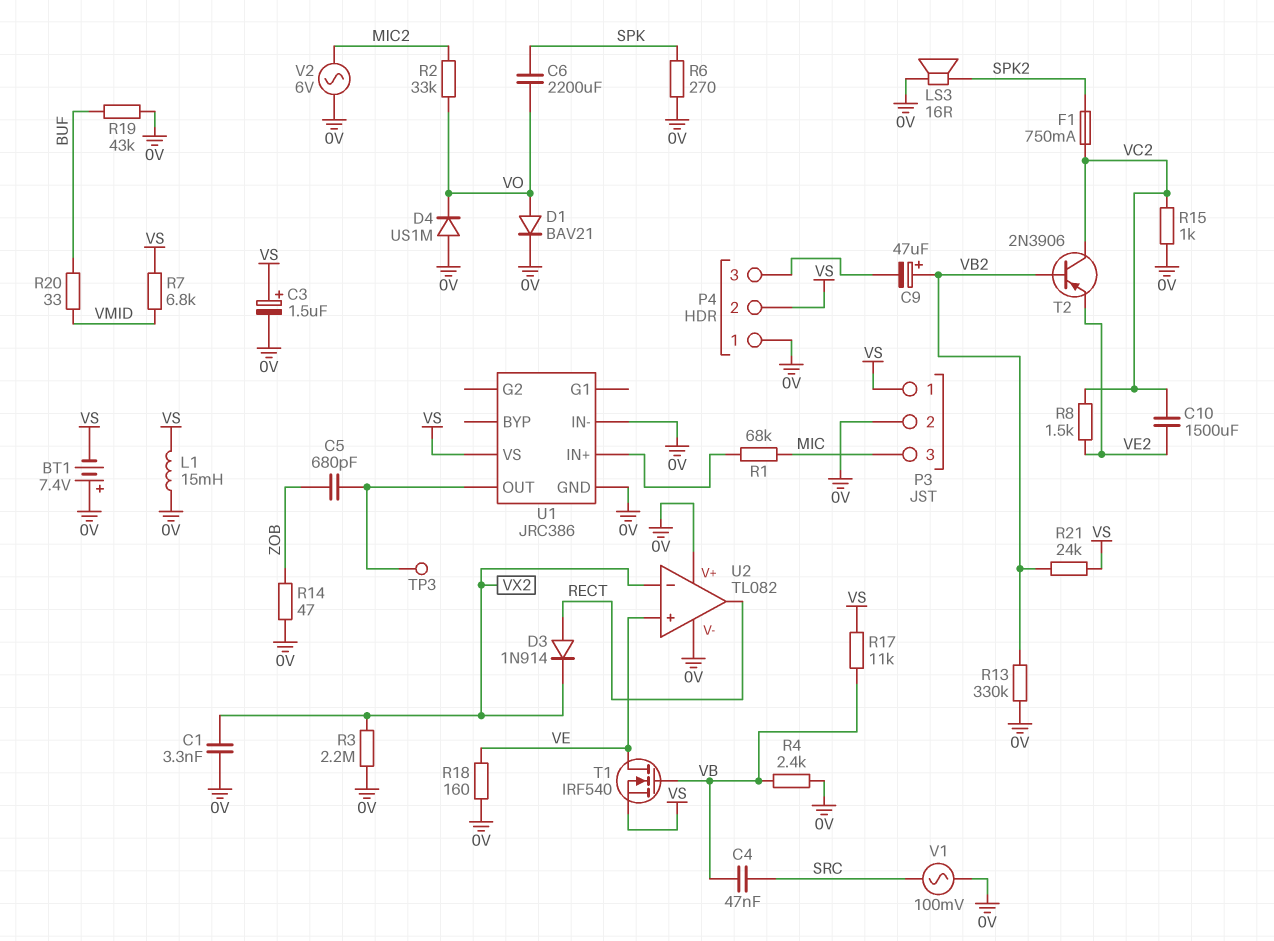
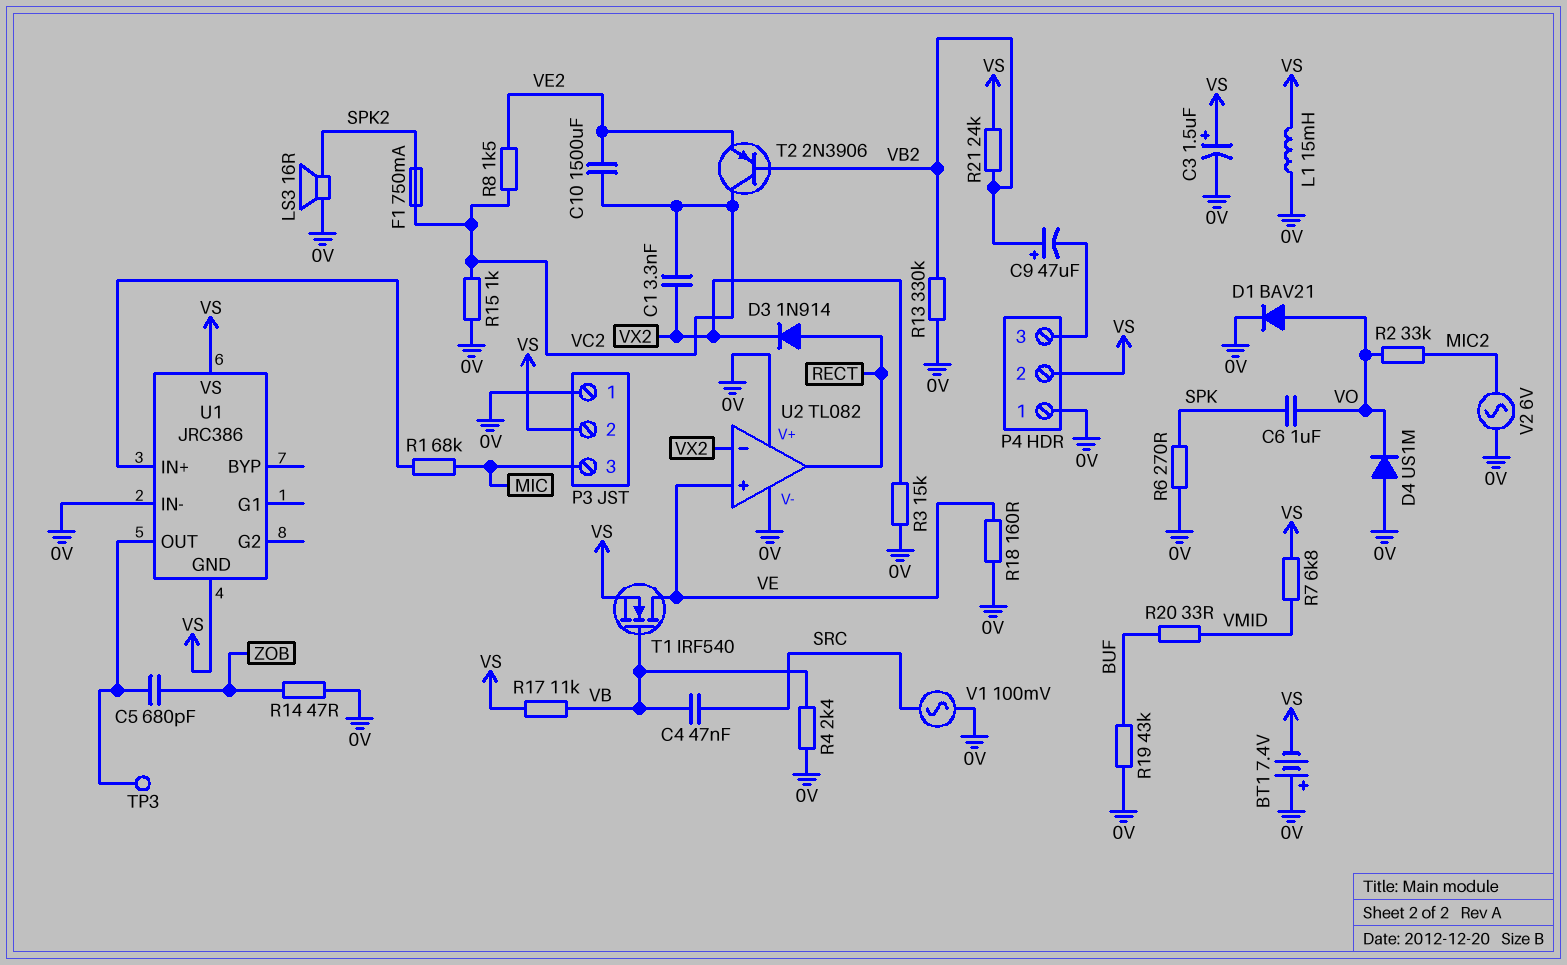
C1: 3.3nF (0V, VX2) -> 3.3nF (VC2, VX2)
C6: 2200uF (SPK, VO) -> 1uF (SPK, VO)
P3 pin 1: VS -> 0V
P3 pin 2: 0V -> VS
R3: 2.2M (0V, VX2) -> 15k (0V, VX2)
U1 pin GND: 0V -> VS

